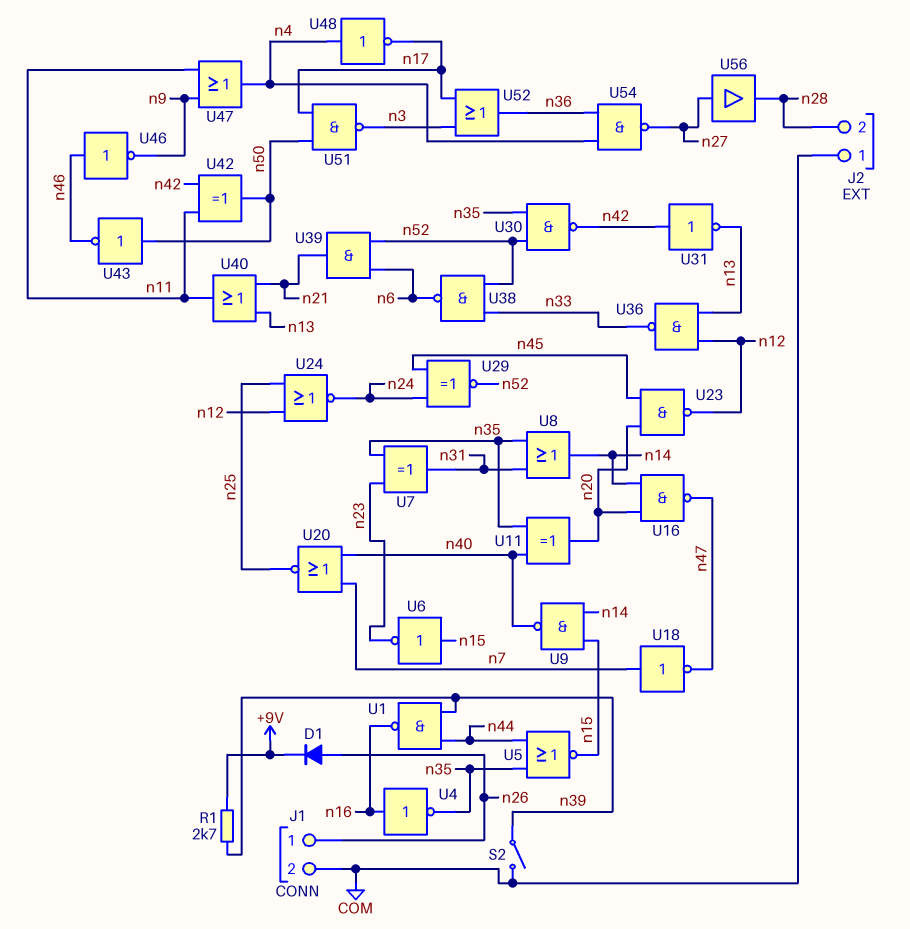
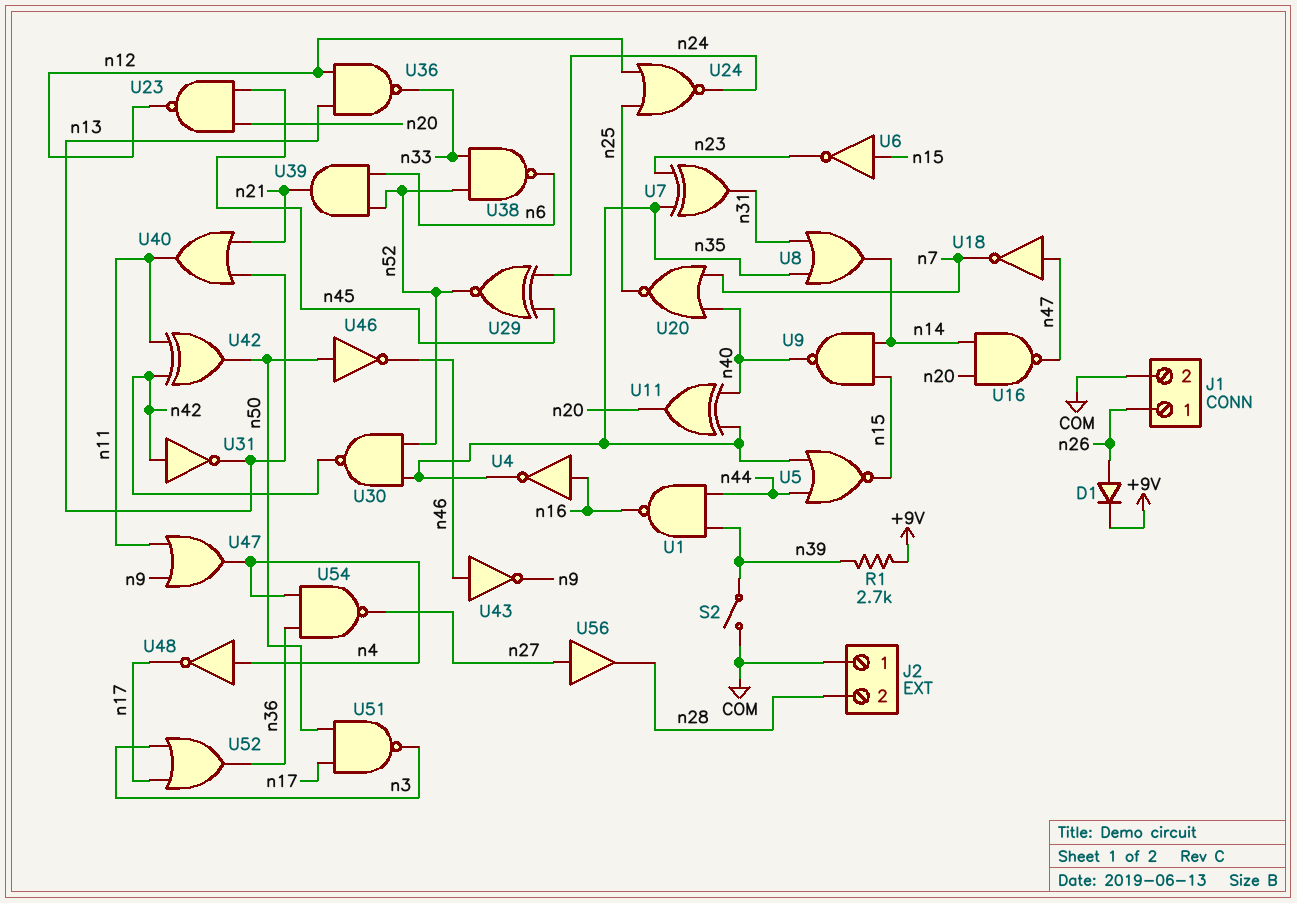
U18: NOT (in n7, out n47) -> NOT (in n47, out n7)
U43: NOT (in n50, out n46) -> NOT (in n46, out n9)
U46: NOT (in n46, out n9) -> NOT (in n50, out n46)

